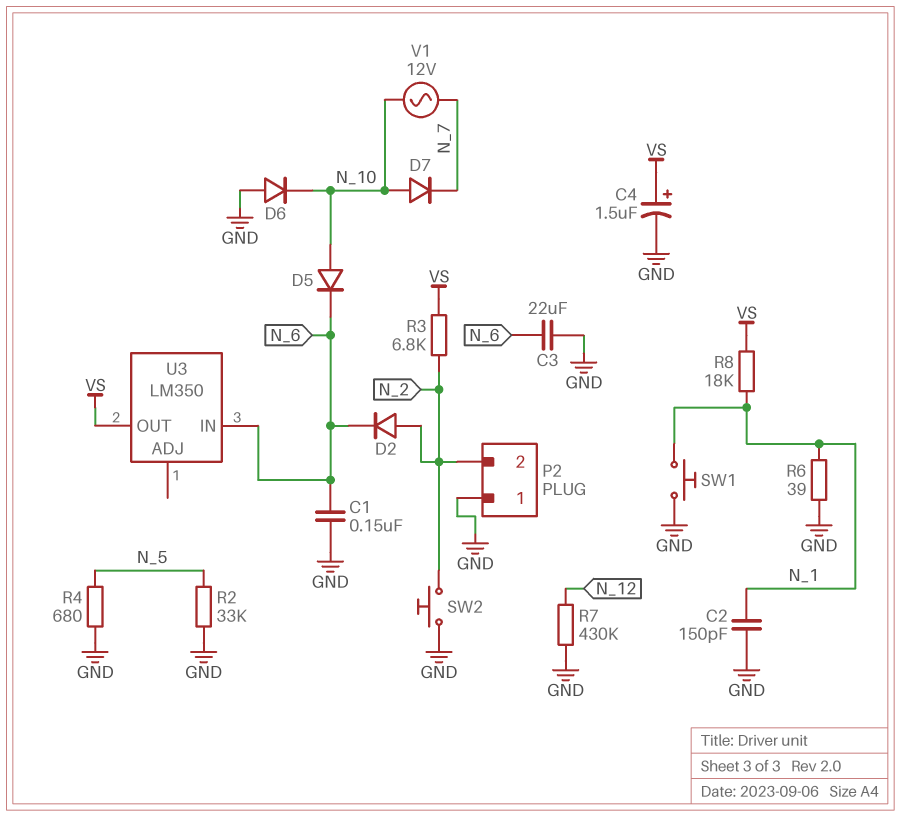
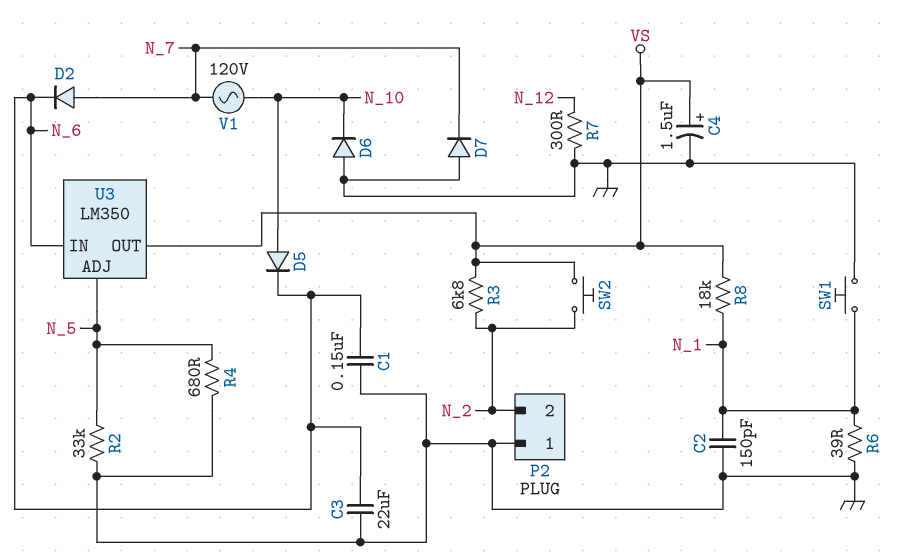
D2: diode (A N_2, K N_6) -> diode (A N_7, K N_6)
D7: diode (A N_10, K N_7) -> diode (A GND, K N_7)
R7: 430k (GND, N_12) -> 300 (GND, N_12)
SW2: button (GND, N_2) -> button (N_2, VS)
U3 pin ADJ: none -> N_5
V1: AC 12V (N_7, N_10) -> AC 120V (N_7, N_10)

